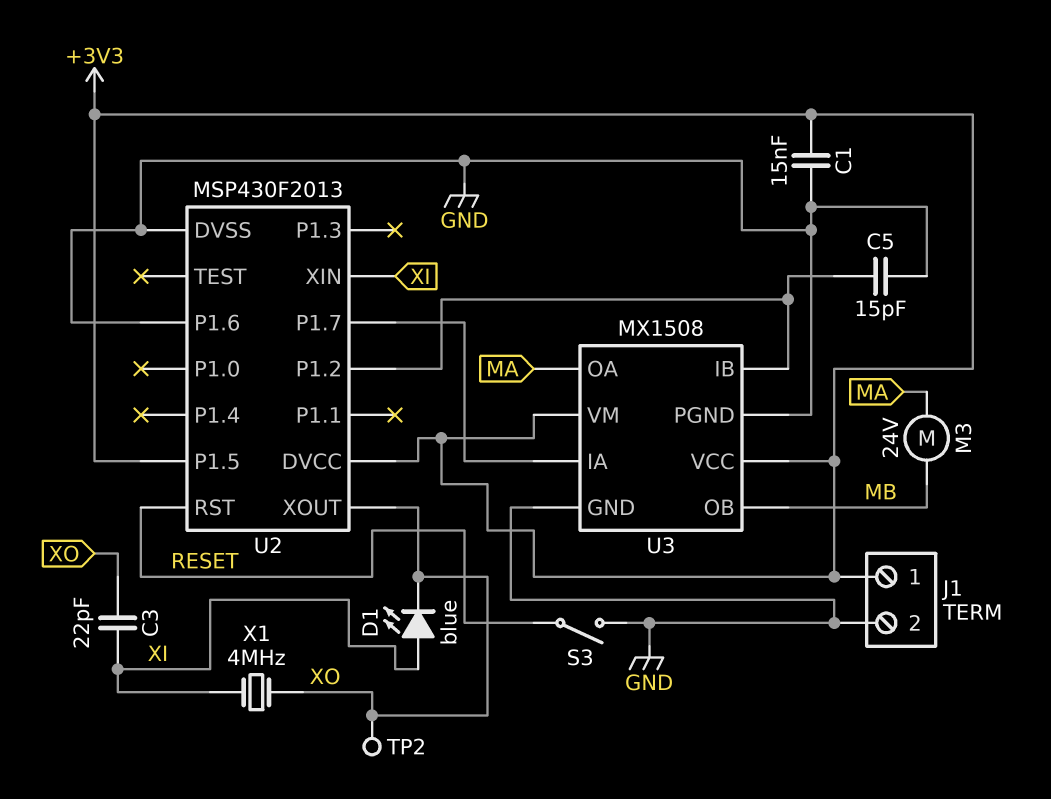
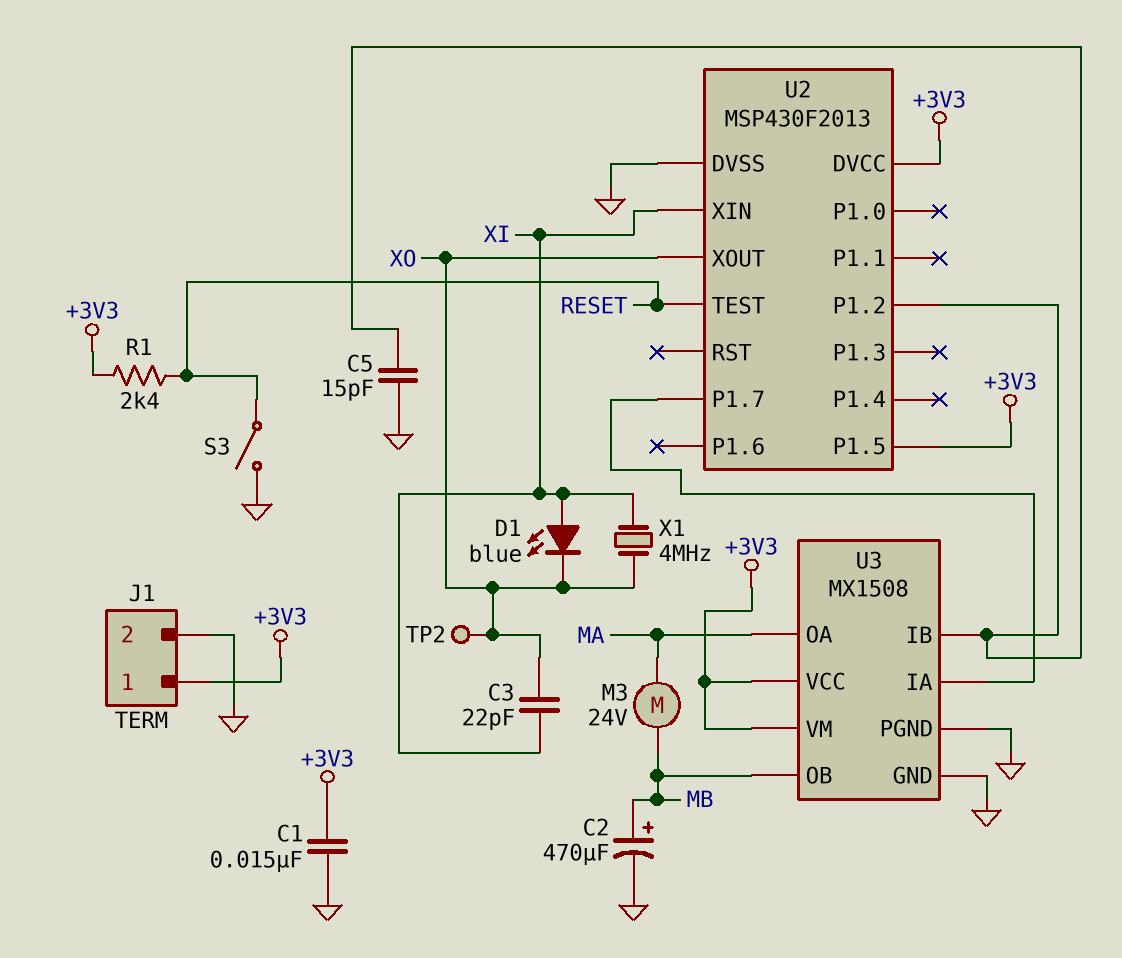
C2: none -> 470uF (plus MB, minus GND)
R1: none -> 2.4k (+3V3, RESET)
U2 pin P1.6: GND -> none
U2 pin RST: RESET -> none
U2 pin TEST: none -> RESET

